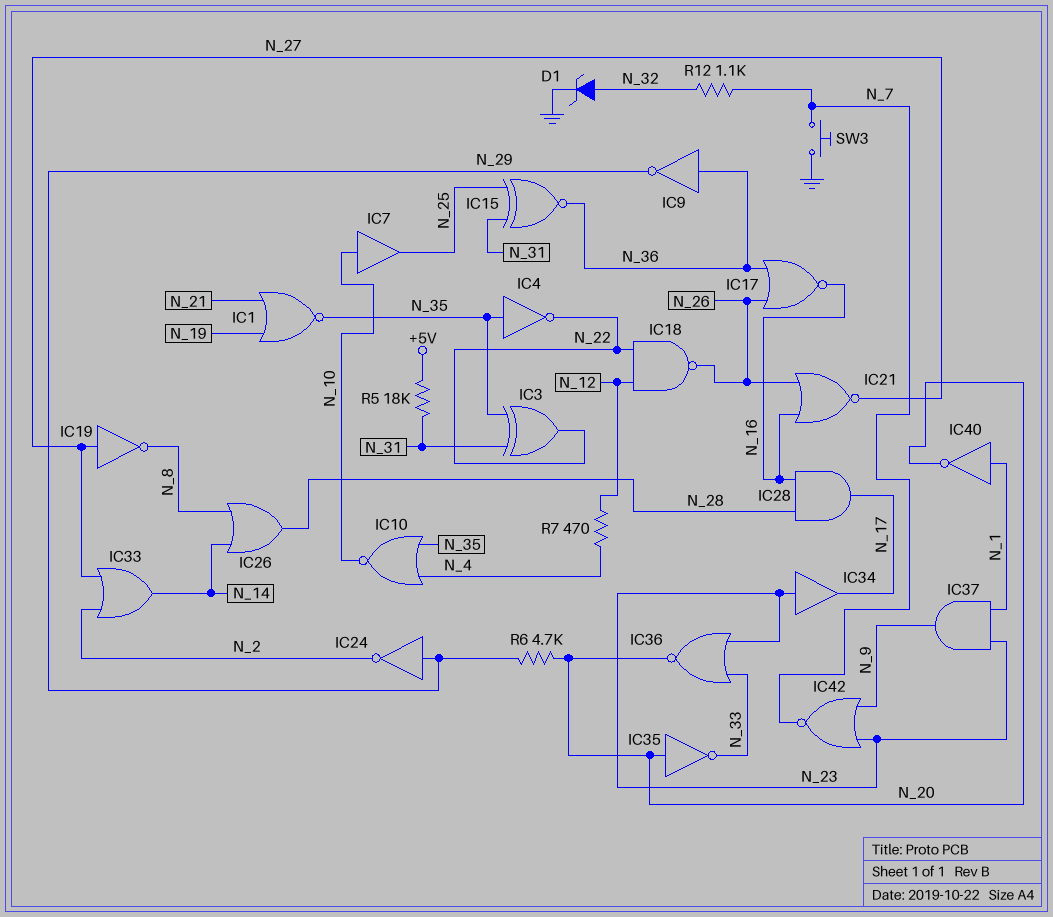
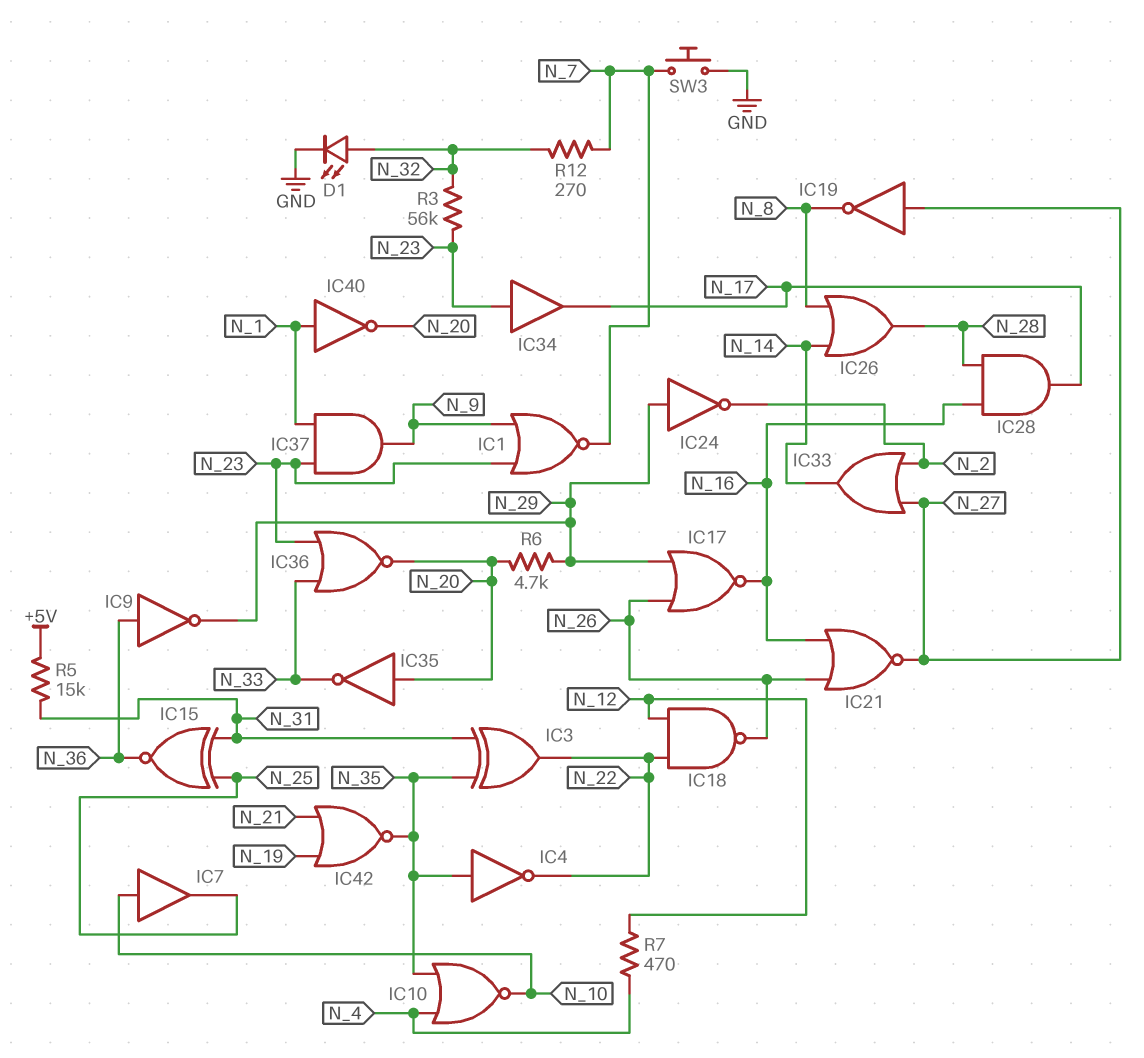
D1: zener (A N_32, K GND) -> LED (A N_32, K GND)
IC1: NOR (in N_19, in N_21, out N_35) -> NOR (in N_9, in N_23, out N_7)
IC17: NOR (in N_26, in N_36, out N_16) -> NOR (in N_26, in N_29, out N_16)
IC42: NOR (in N_9, in N_23, out N_7) -> NOR (in N_19, in N_21, out N_35)
R3: none -> 56k (N_23, N_32)
R5: 18k (+5V, N_31) -> 15k (+5V, N_31)
R12: 1.1k (N_7, N_32) -> 270 (N_7, N_32)

